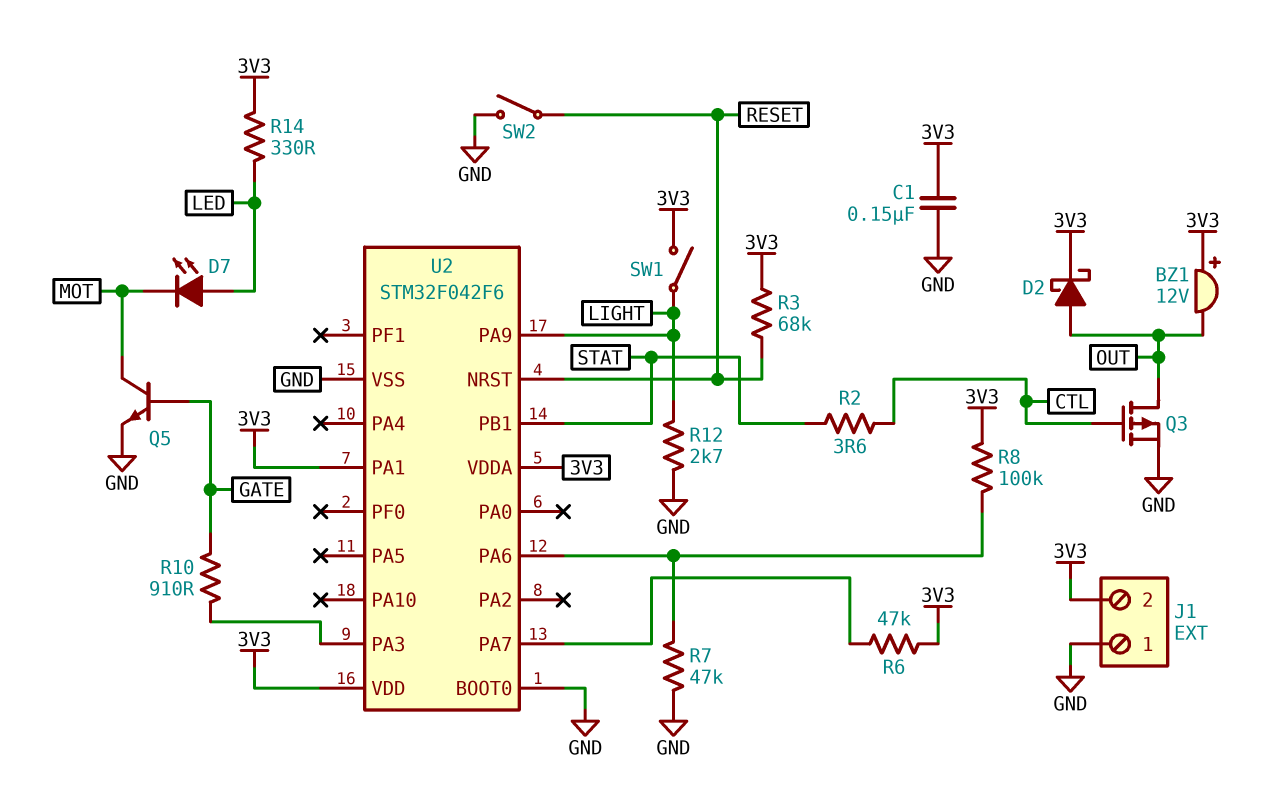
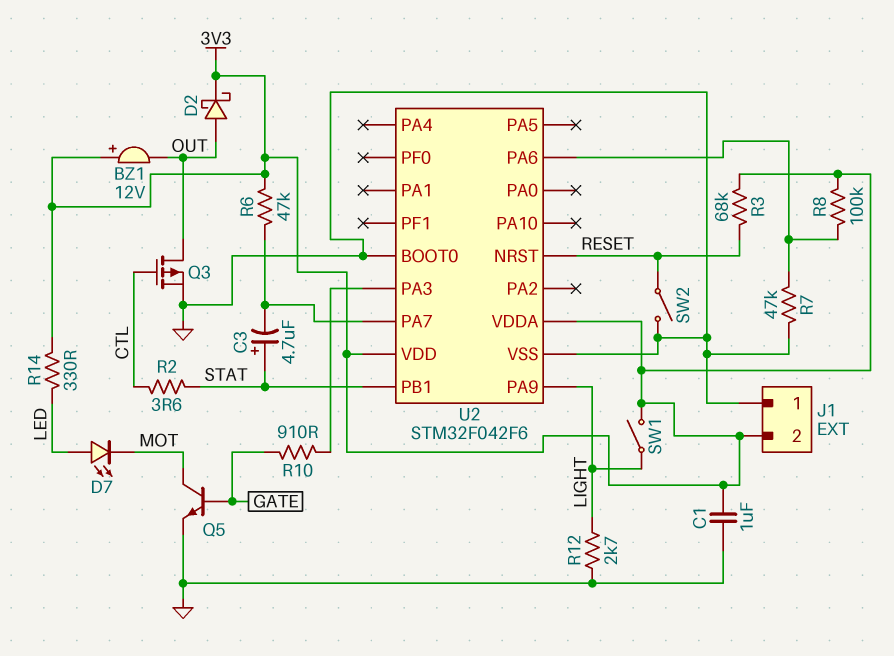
C1: 150nF (3V3, GND) -> 1uF (3V3, GND)
C3: none -> 4.7uF (plus STAT, minus U2/PA7)
U2 pin PA1: 3V3 -> none

